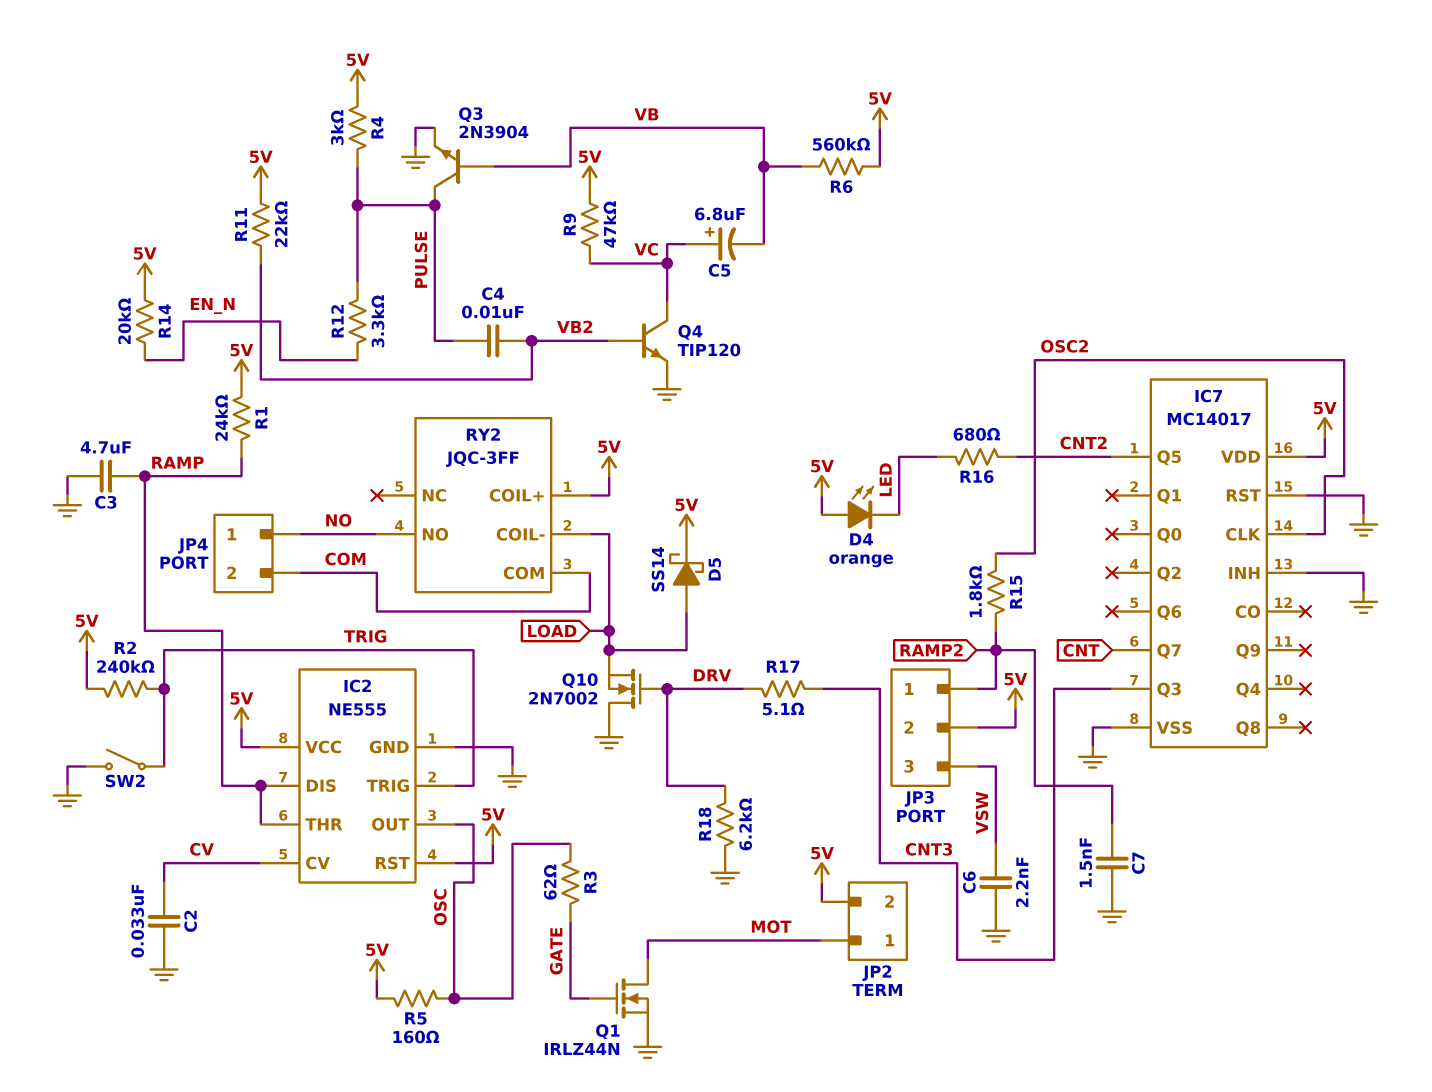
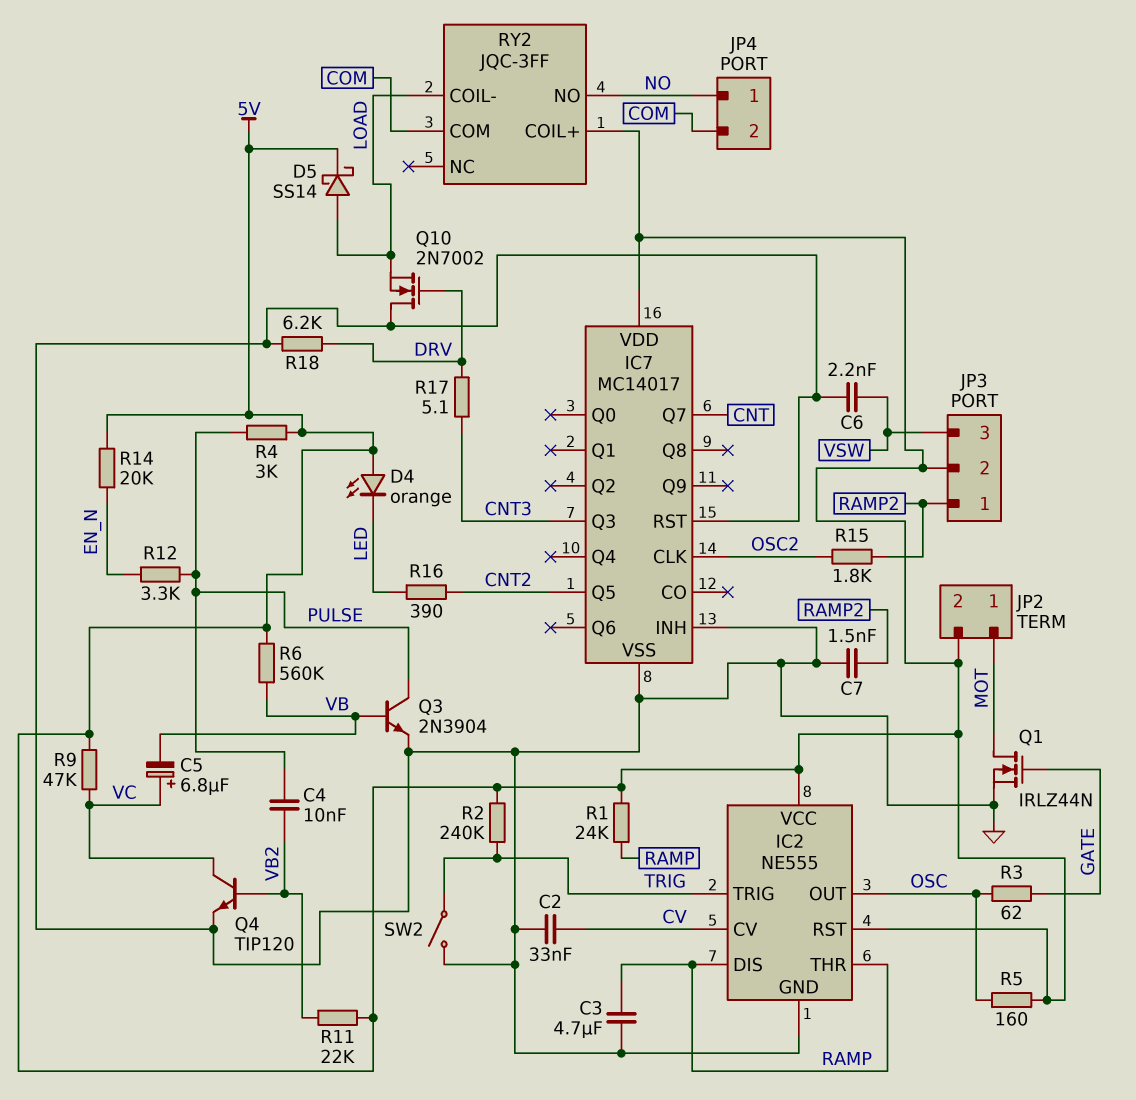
R16: 680 (CNT2, LED) -> 390 (CNT2, LED)

